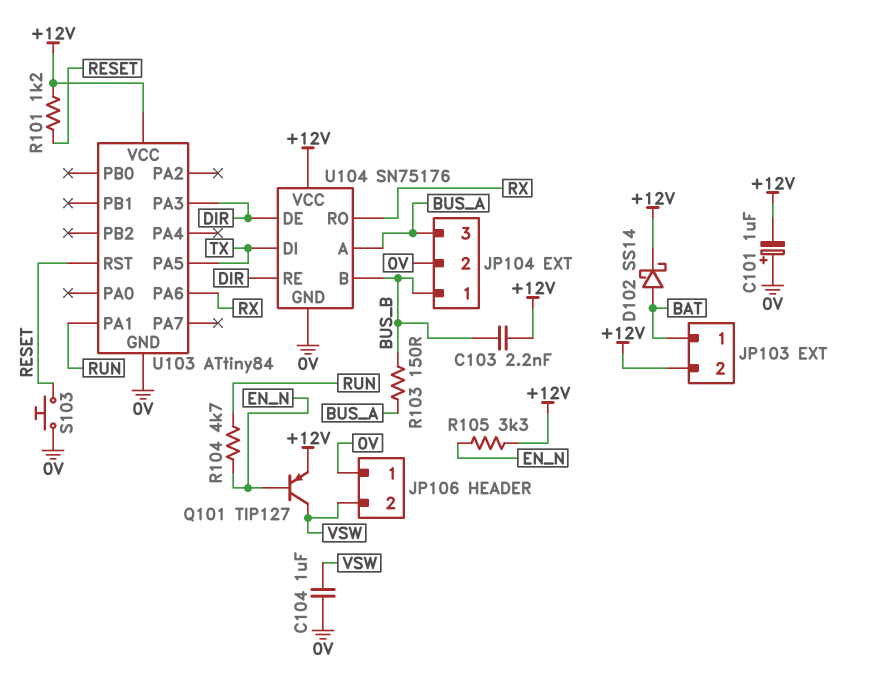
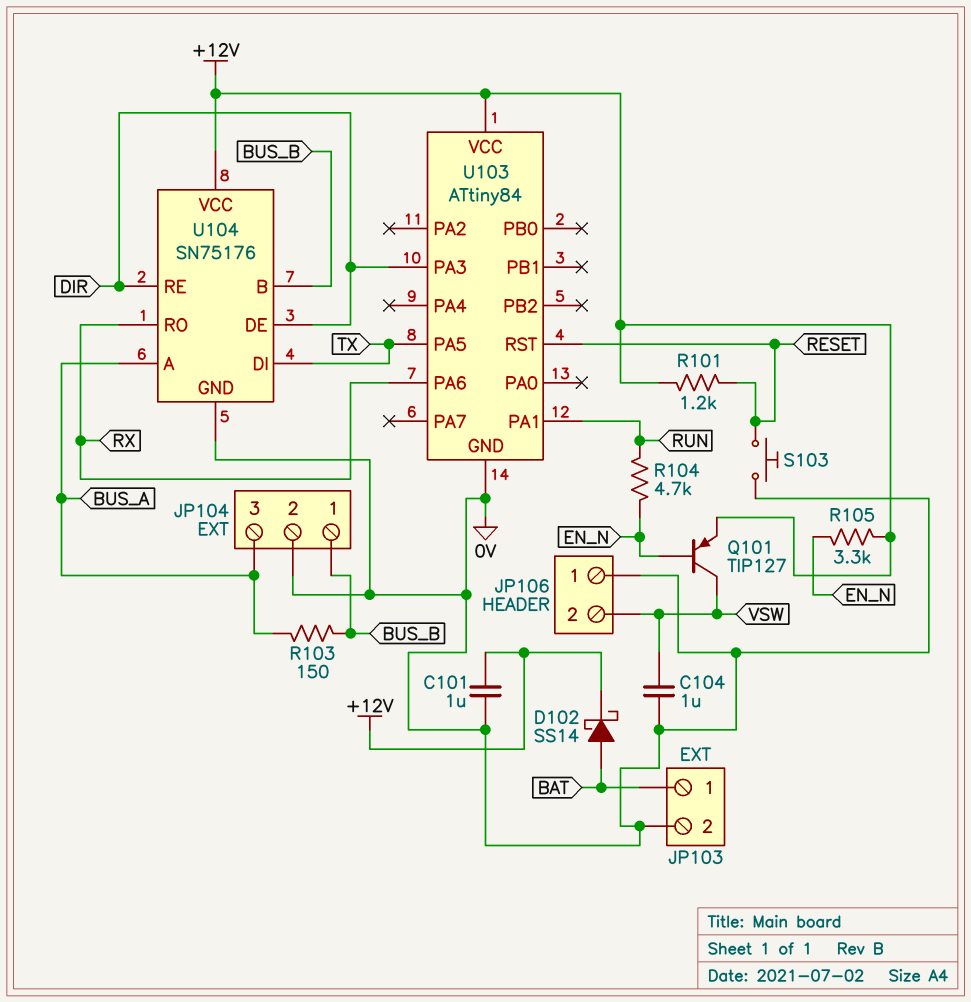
C101: 1uF (plus 0V, minus +12V) -> 1uF (+12V, 0V)
C103: 2.2nF (+12V, BUS_B) -> none
JP103 pin 2: +12V -> 0V

